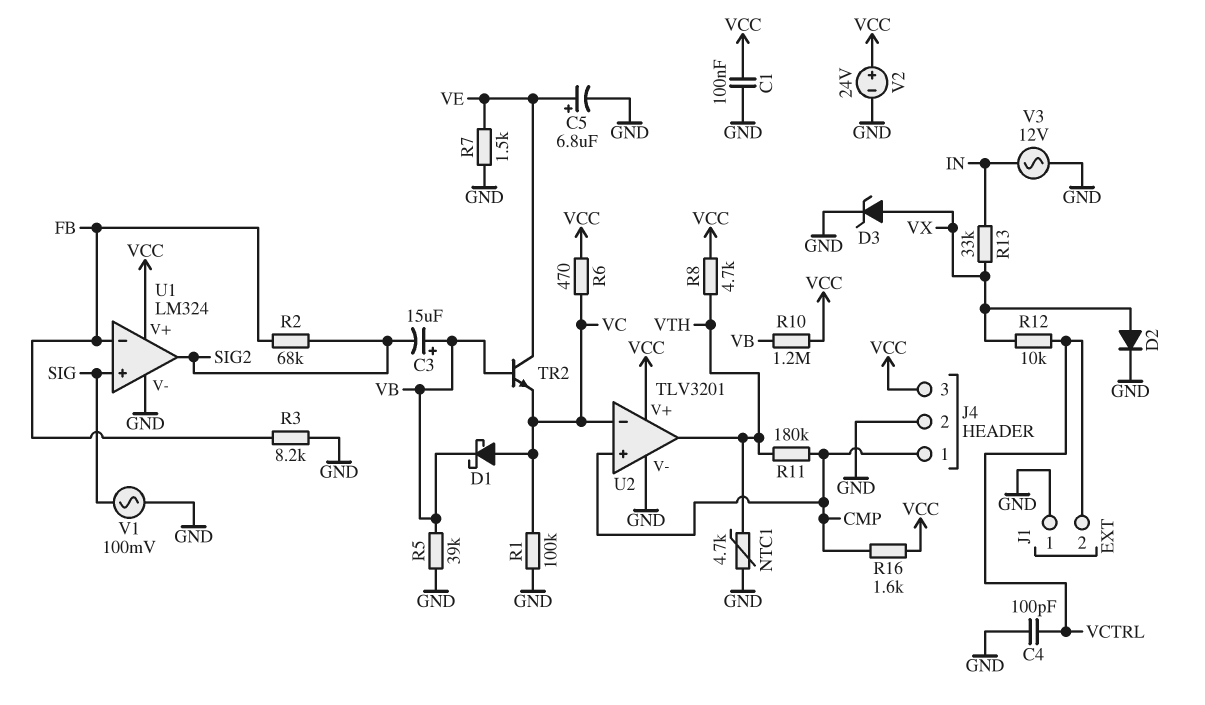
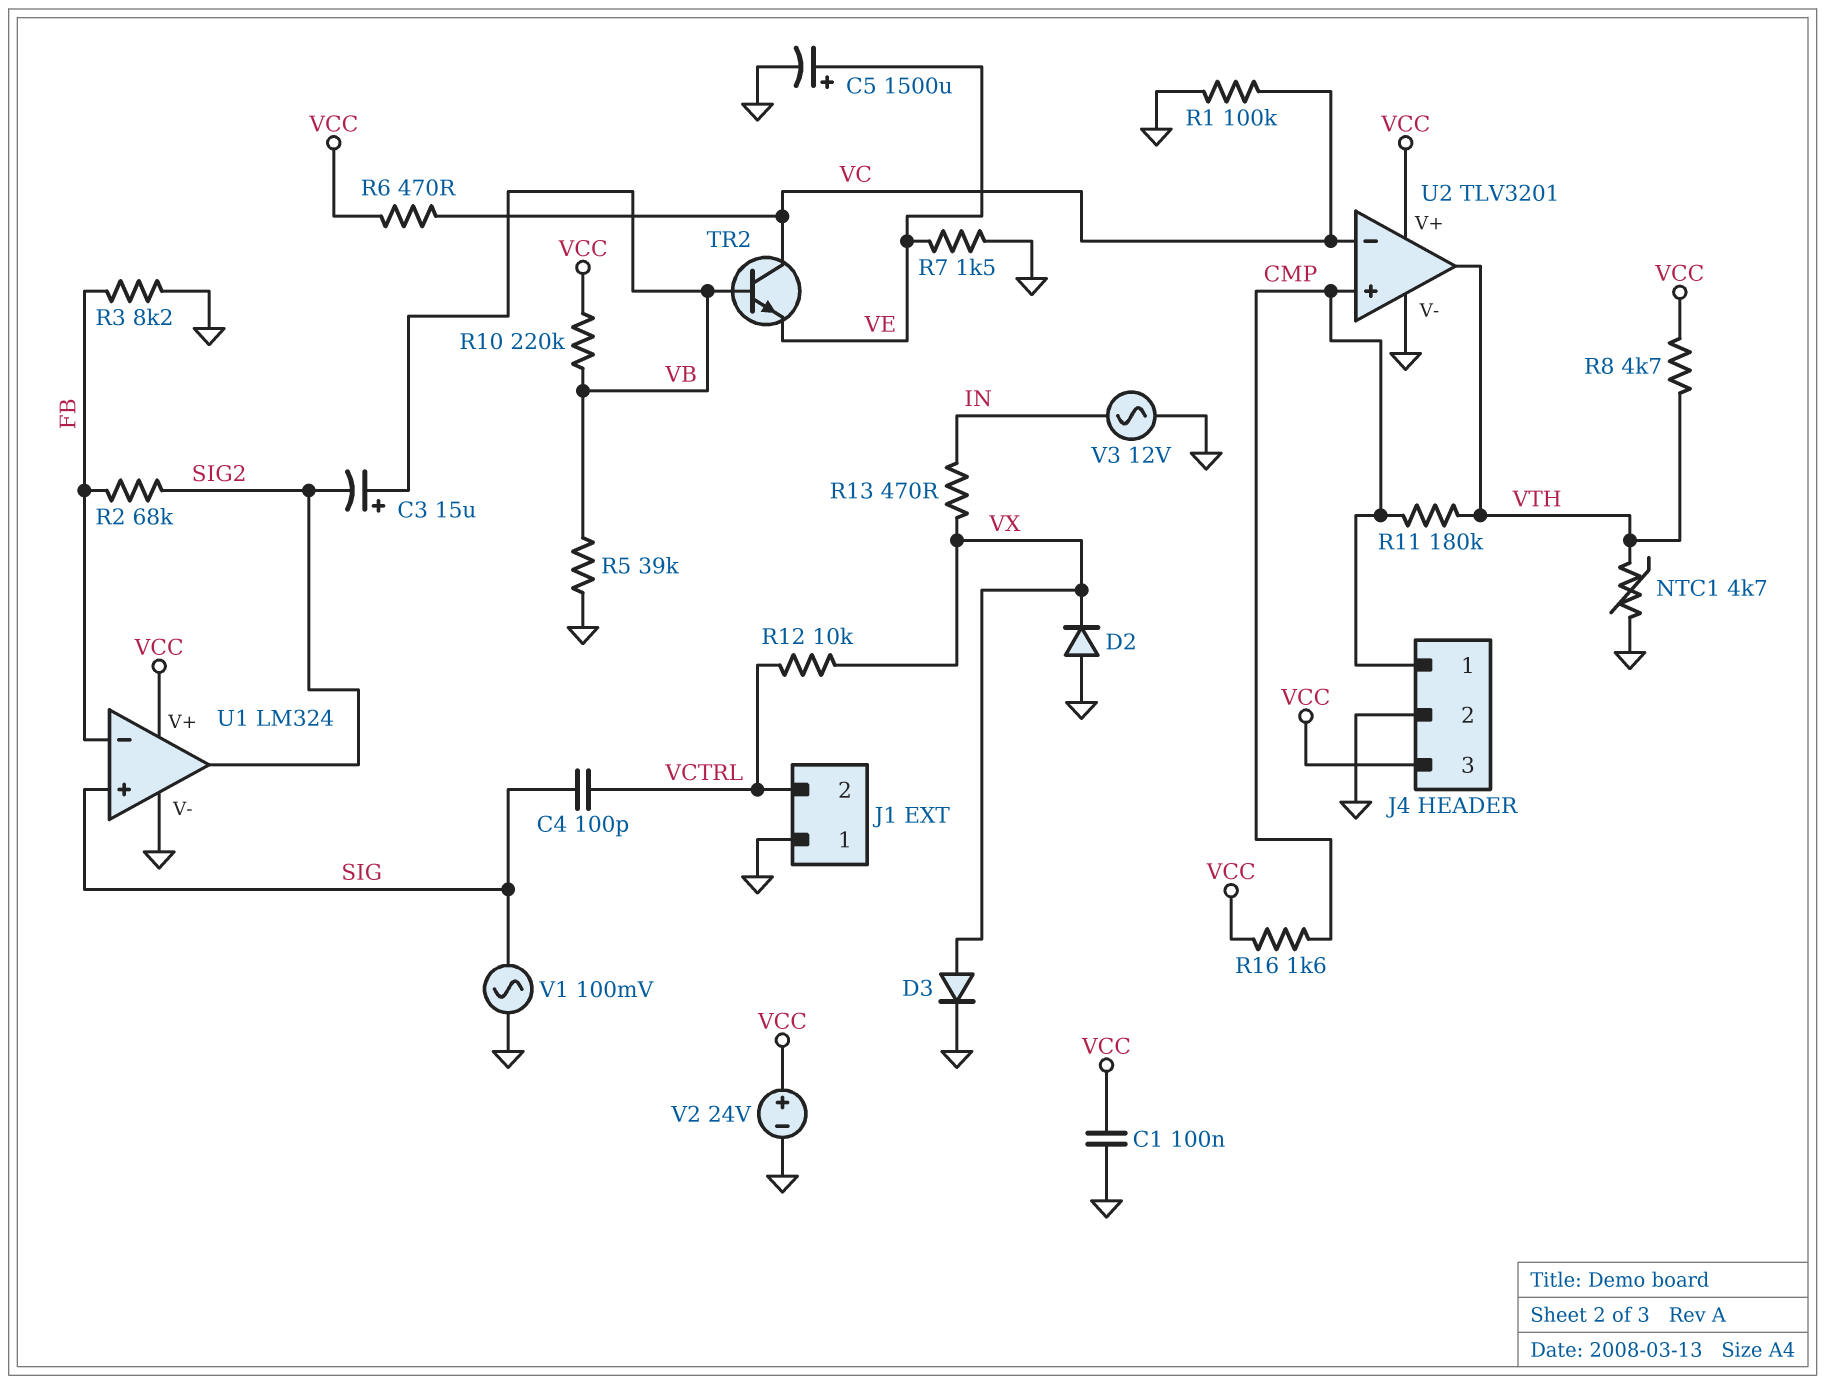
C4: 100pF (GND, VCTRL) -> 100pF (SIG, VCTRL)
C5: 6.8uF (plus VE, minus GND) -> 1500uF (plus VE, minus GND)
D1: schottky (A VC, K VB) -> none
D2: diode (A VX, K GND) -> diode (A GND, K VX)
D3: zener (A VX, K GND) -> diode (A VX, K GND)
R10: 1.2M (VB, VCC) -> 220k (VB, VCC)
R13: 33k (IN, VX) -> 470 (IN, VX)
TR2: NPN (B VB, C VE, E VC) -> NPN (B VB, C VC, E VE)

